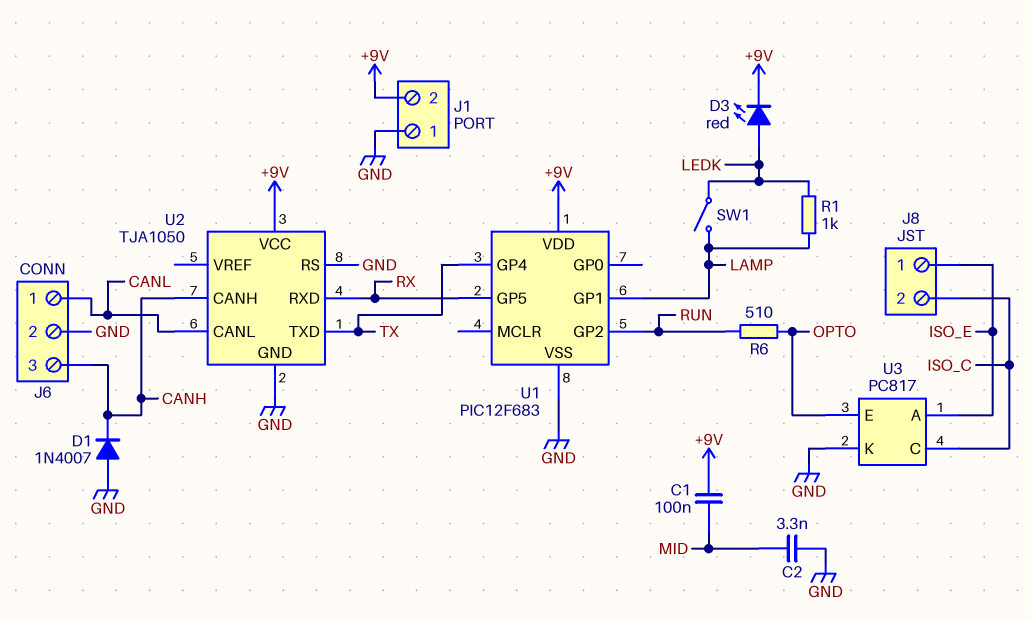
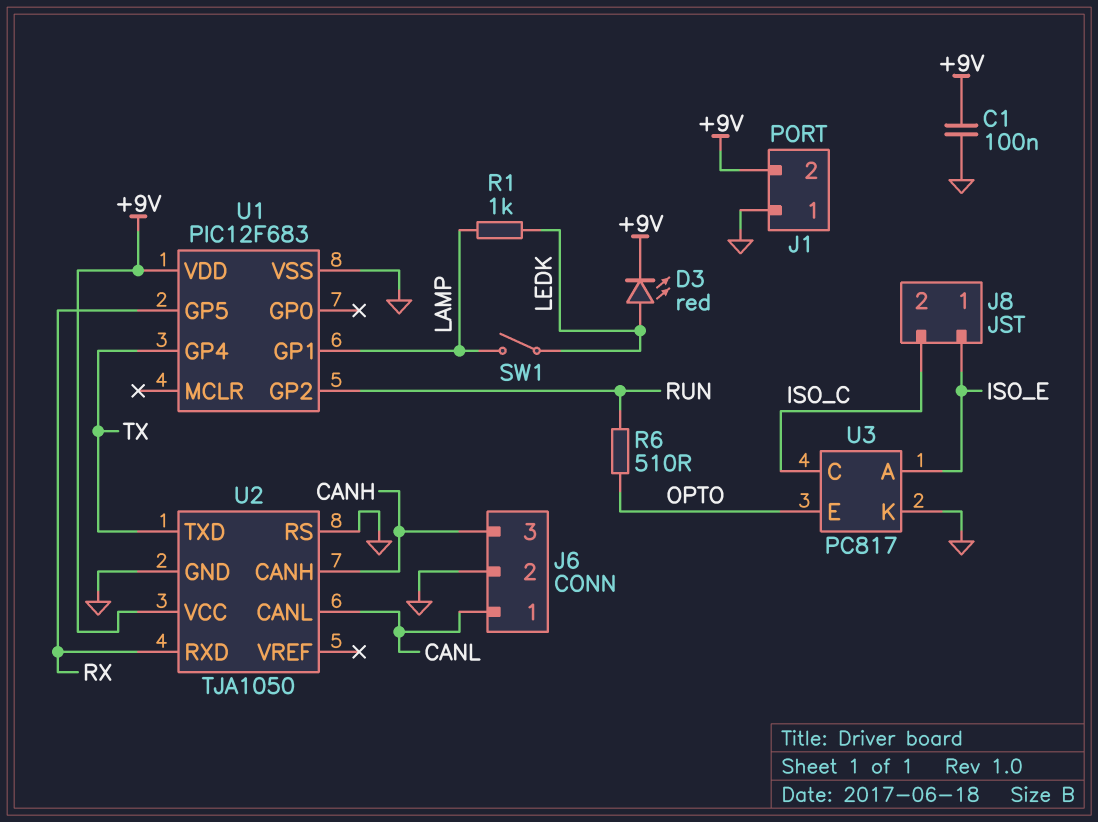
C1: 100nF (+9V, MID) -> 100nF (+9V, GND)
C2: 3.3nF (GND, MID) -> none
D1: diode 1N4007 (A GND, K CANH) -> none

